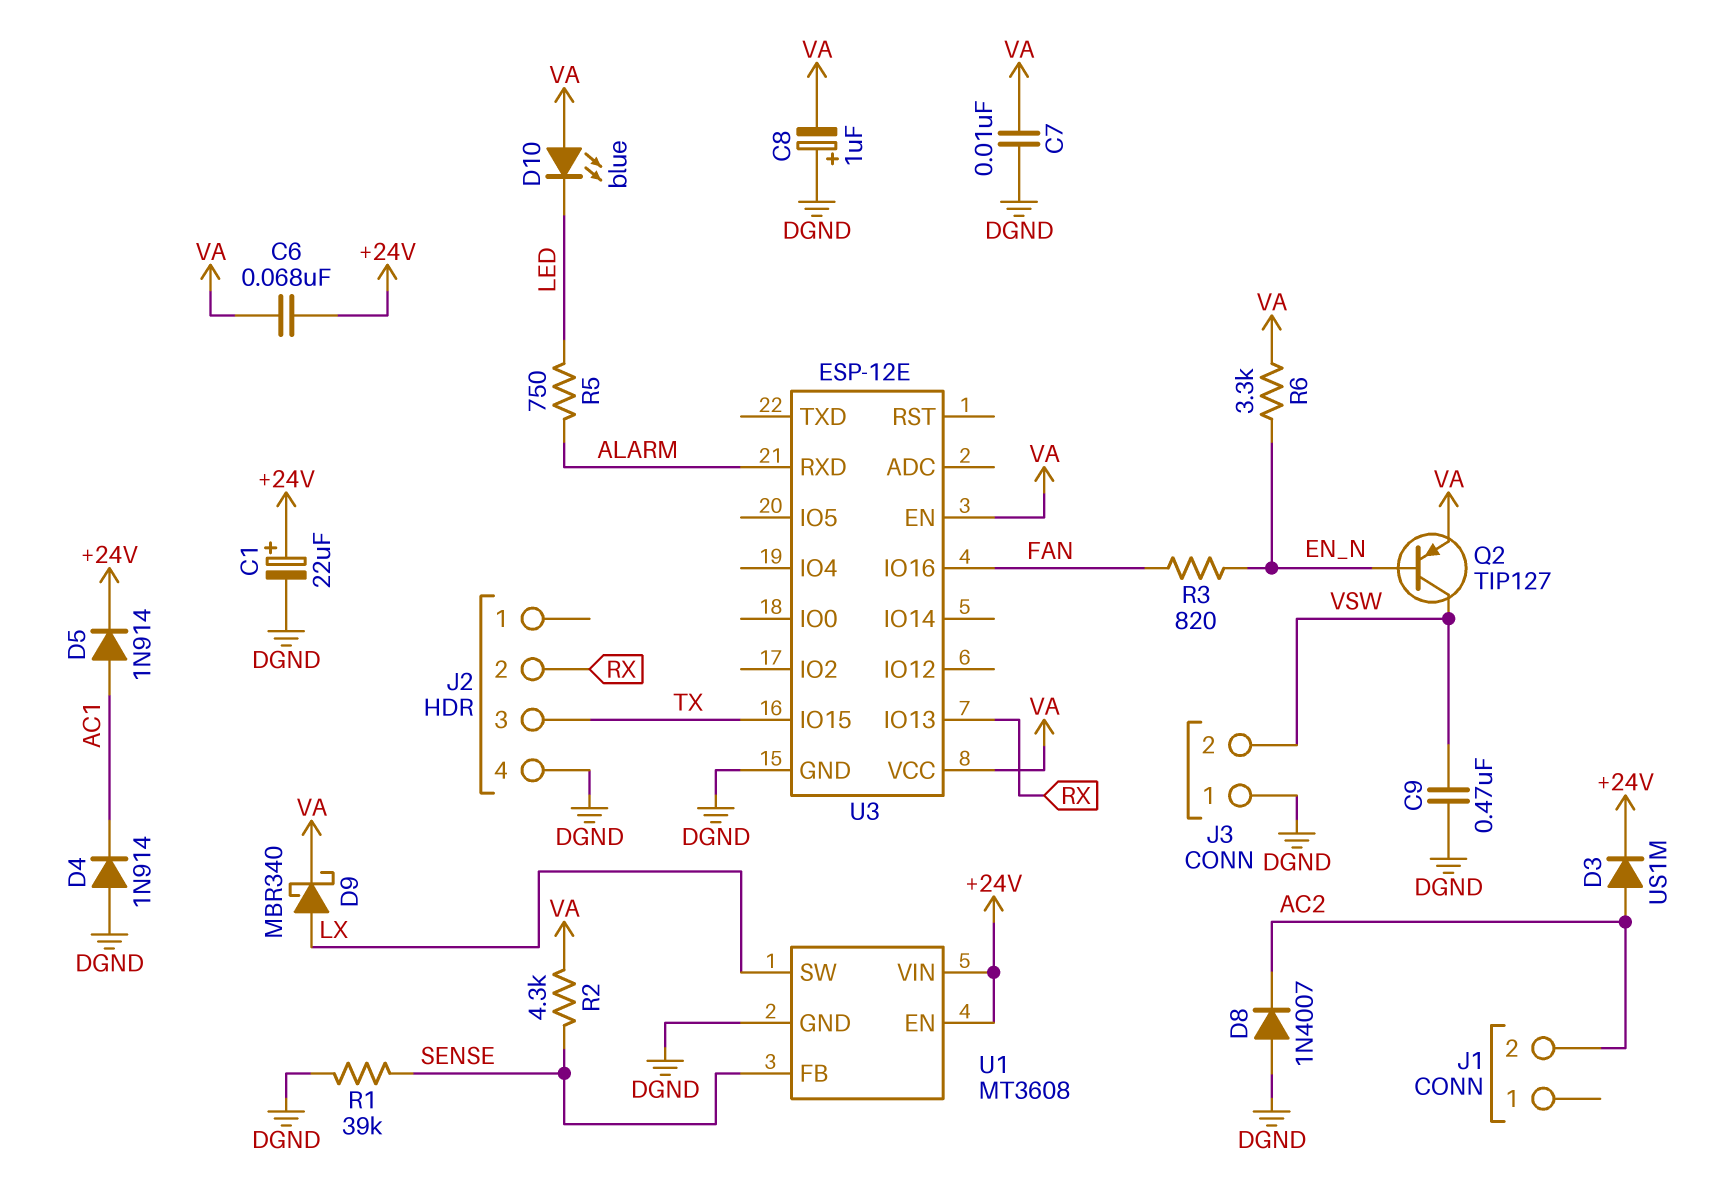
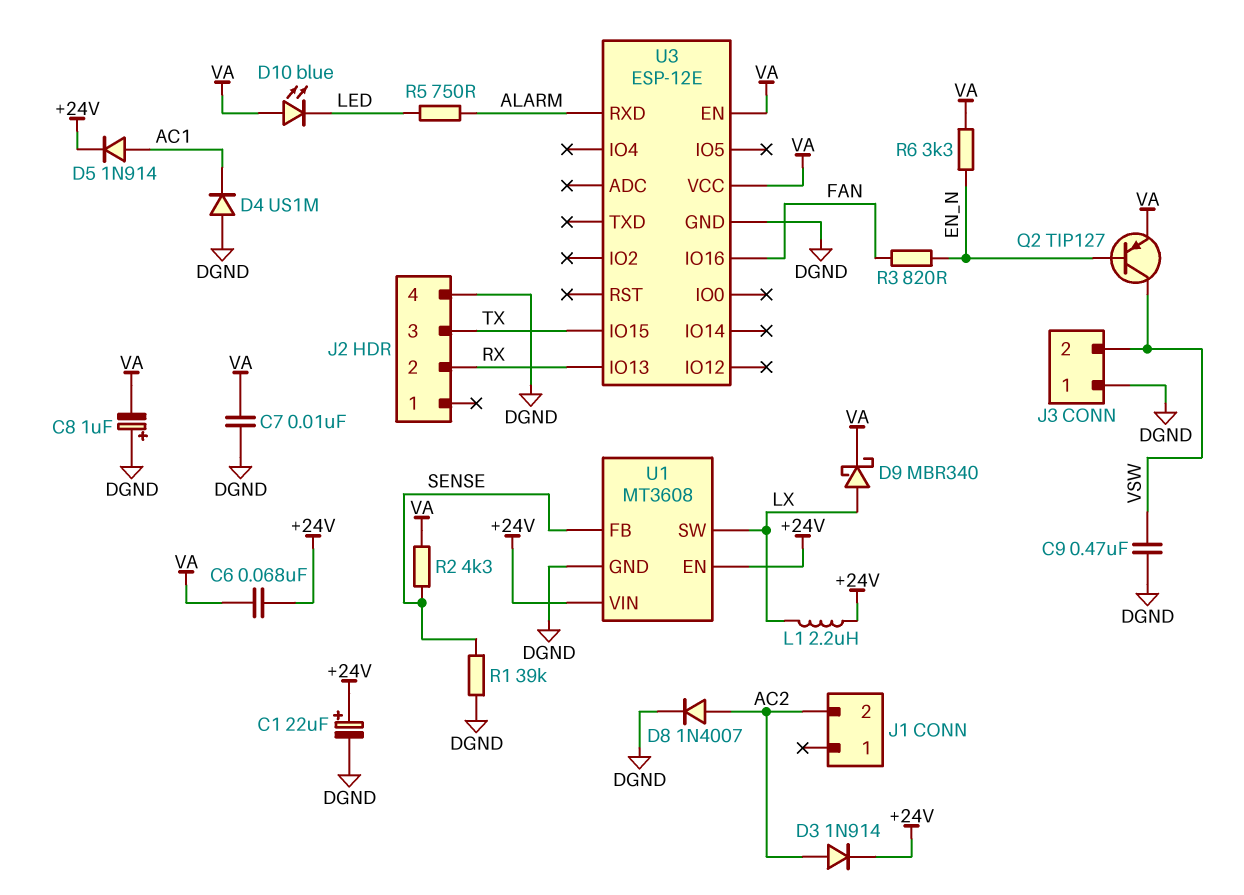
D3: diode US1M (A AC2, K +24V) -> diode 1N914 (A AC2, K +24V)
D4: diode 1N914 (A DGND, K AC1) -> diode US1M (A DGND, K AC1)
D8: diode 1N4007 (A DGND, K AC2) -> diode 1N4007 (A AC2, K DGND)
L1: none -> 2.2uH (+24V, LX)

